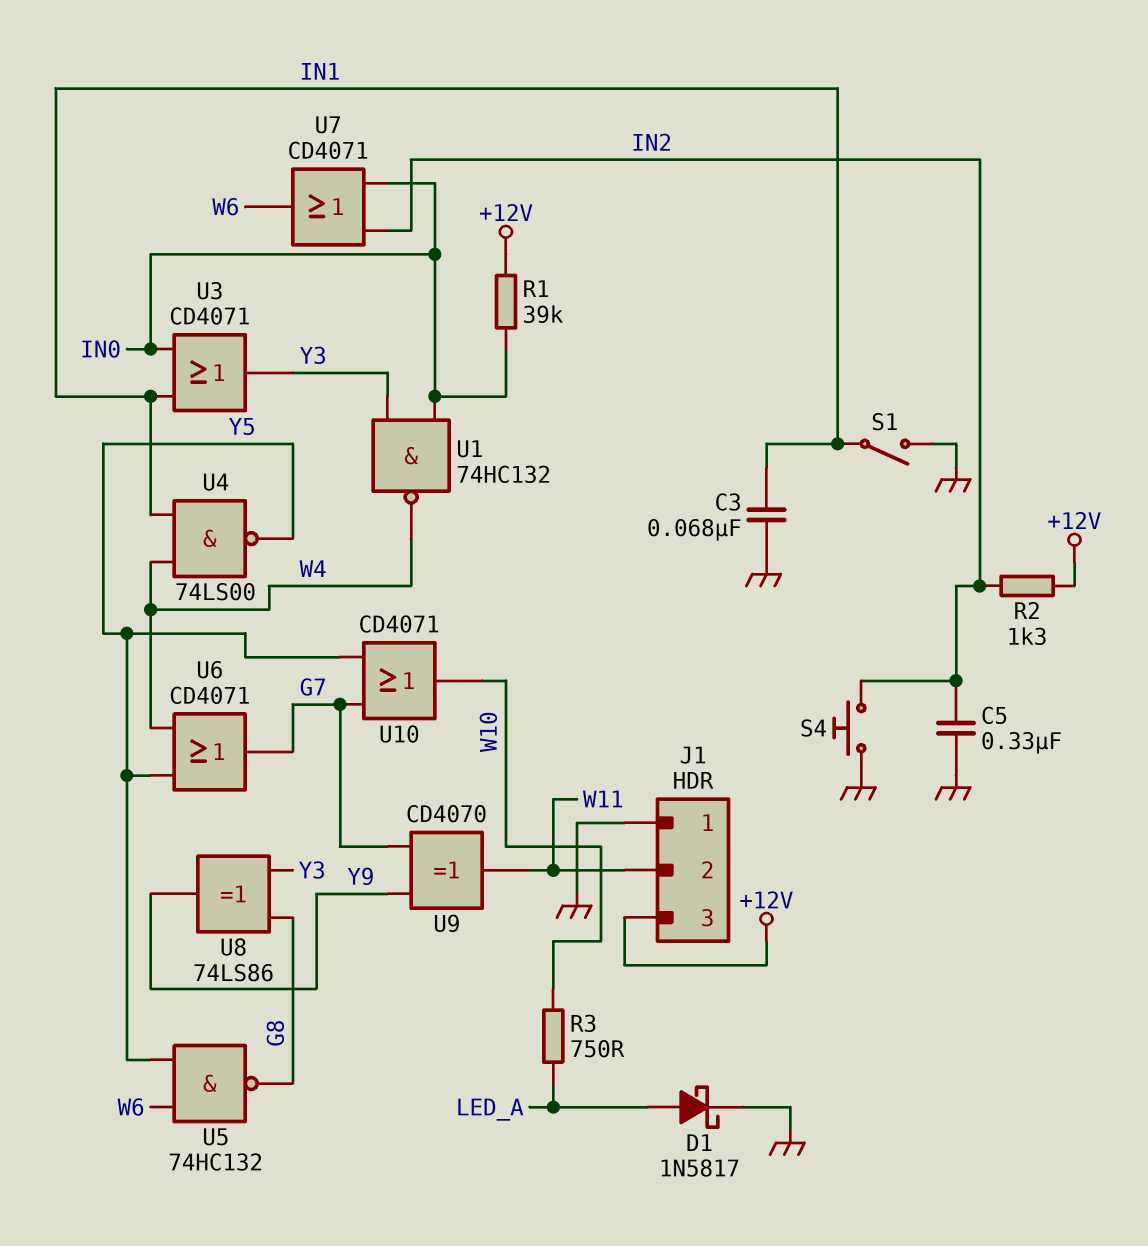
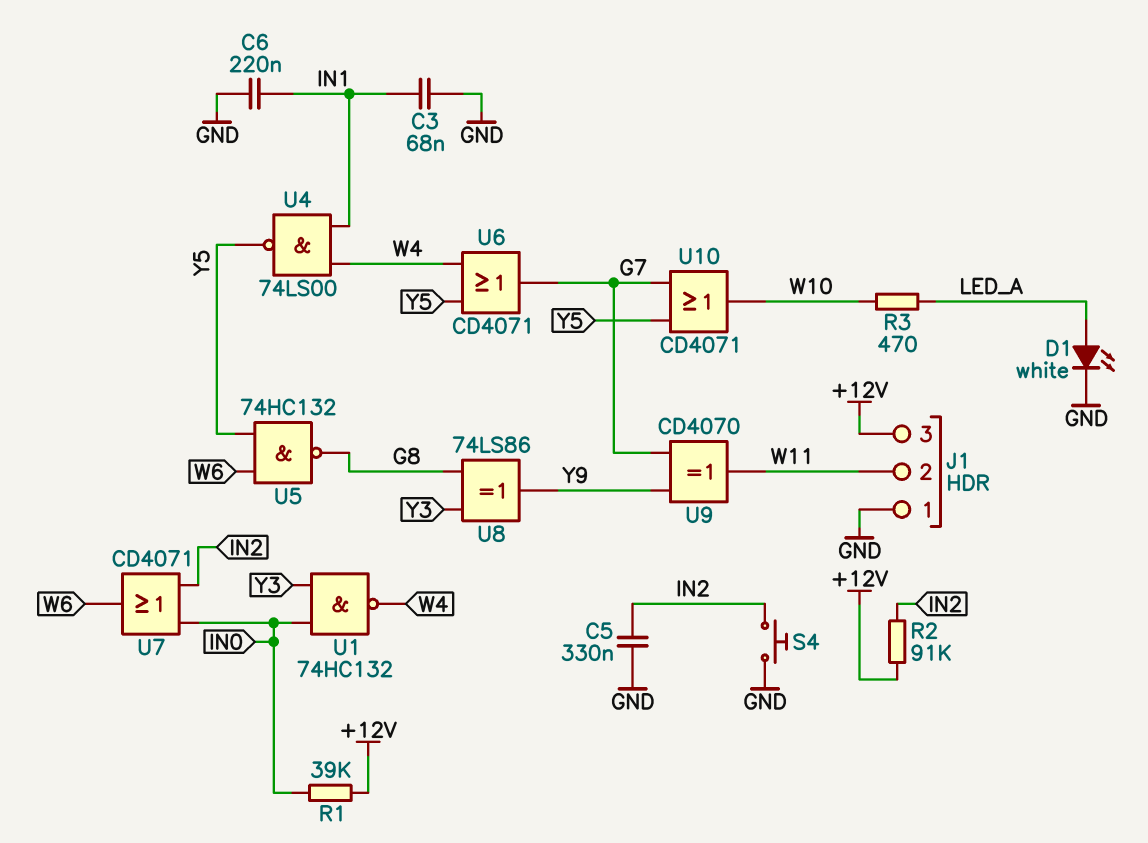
C6: none -> 220nF (GND, IN1)
D1: schottky 1N5817 (A LED_A, K GND) -> LED white (A LED_A, K GND)
R2: 1.3k (+12V, IN2) -> 91k (+12V, IN2)
R3: 750 (LED_A, W10) -> 470 (LED_A, W10)
S1: switch (GND, IN1) -> none
U3: OR CD4071 (in IN0, in IN1, out Y3) -> none

